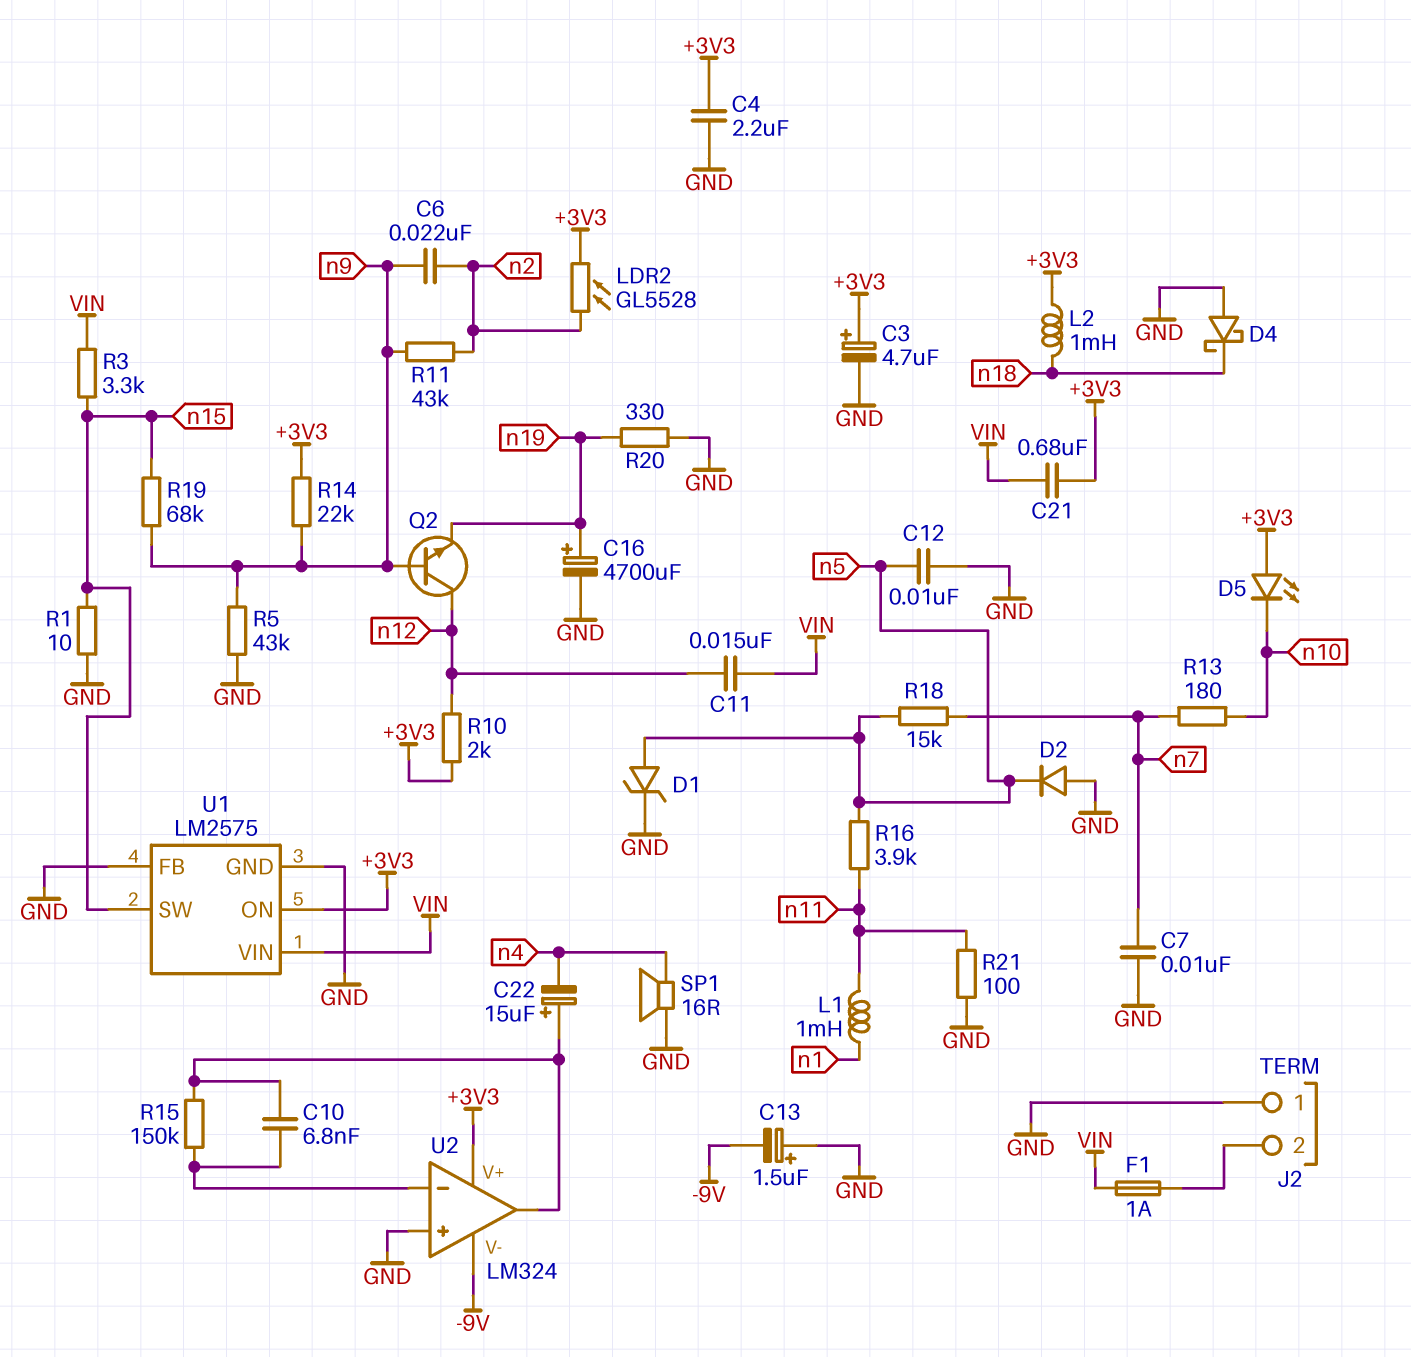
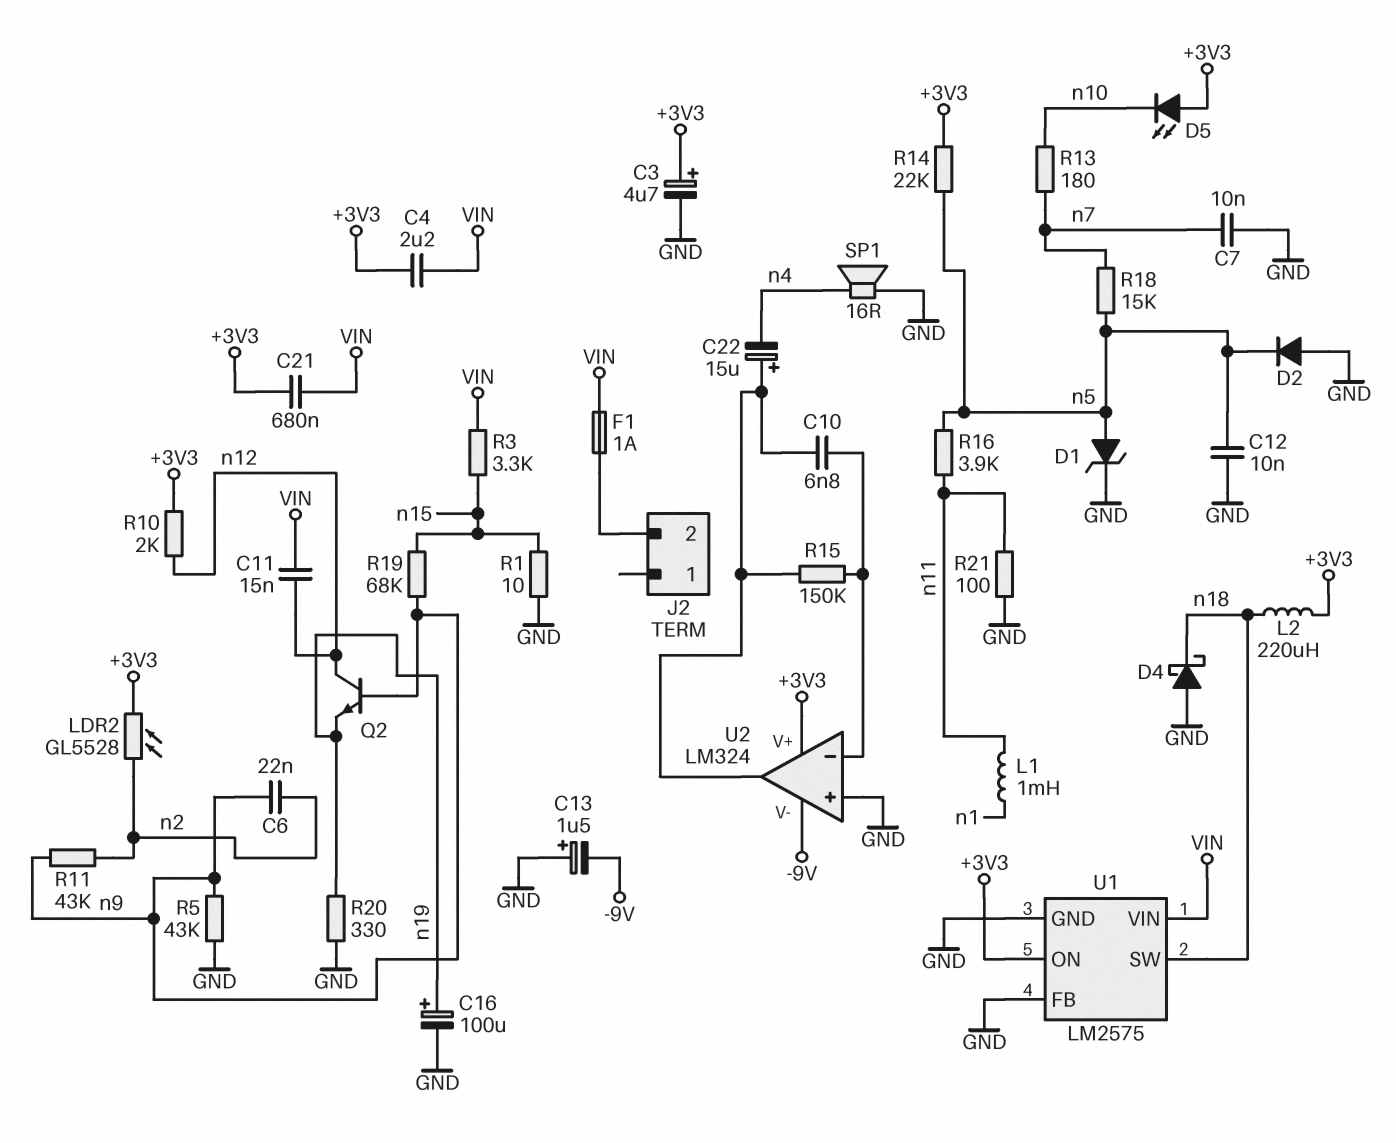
C4: 2.2uF (+3V3, GND) -> 2.2uF (+3V3, VIN)
C16: 4700uF (plus n19, minus GND) -> 100uF (plus n19, minus GND)
J2 pin 1: GND -> none
L2: 1mH (+3V3, n18) -> 220uH (+3V3, n18)
R14: 22k (+3V3, n9) -> 22k (+3V3, n5)
U1 pin SW: n15 -> n18

